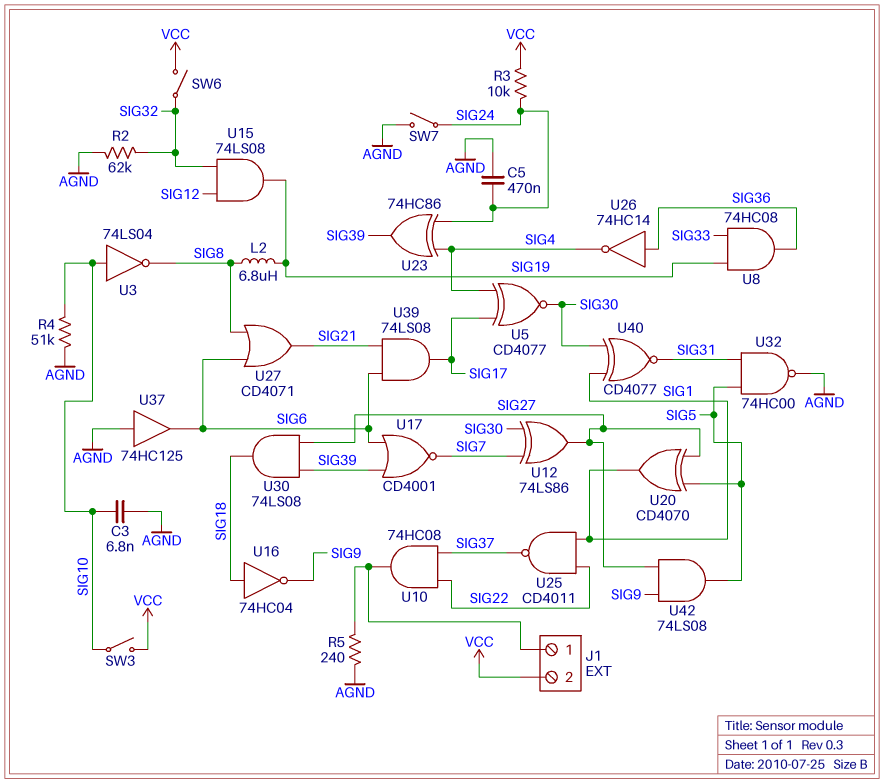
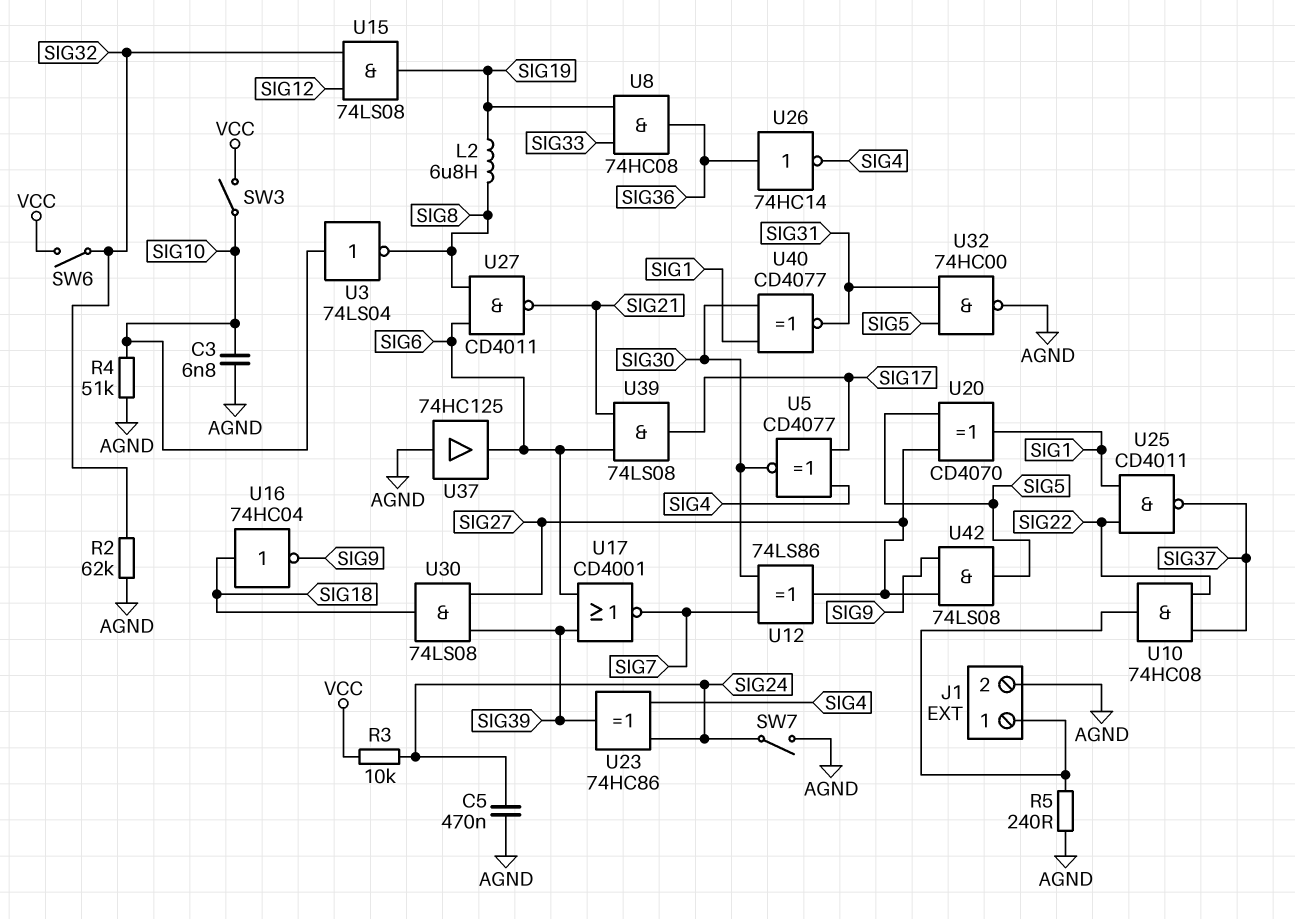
J1 pin 2: VCC -> AGND
U27: OR CD4071 (in SIG6, in SIG8, out SIG21) -> NAND CD4011 (in SIG6, in SIG8, out SIG21)

